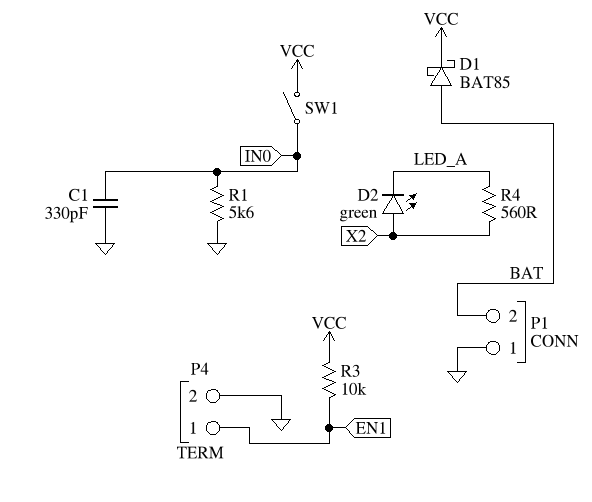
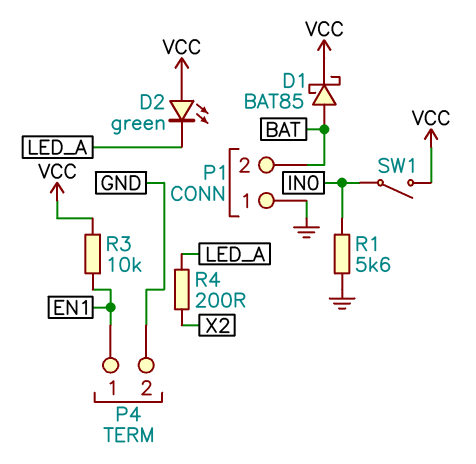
C1: 330pF (GND, IN0) -> none
D2: LED green (A X2, K LED_A) -> LED green (A VCC, K LED_A)
R4: 560 (LED_A, X2) -> 200 (LED_A, X2)

